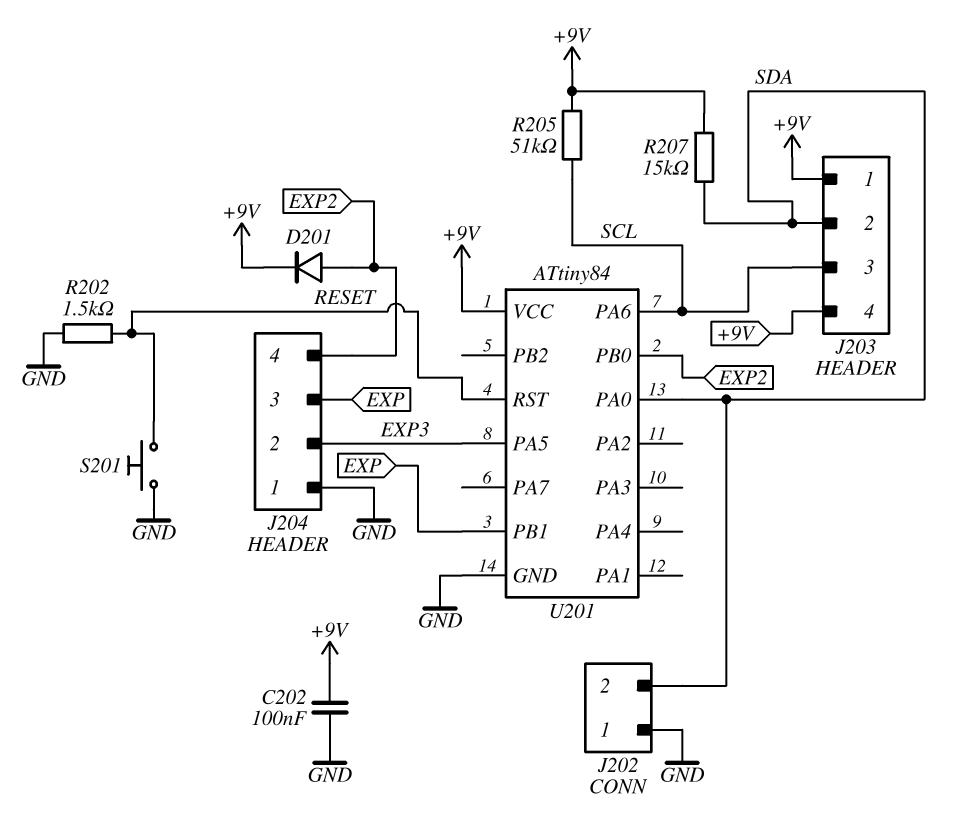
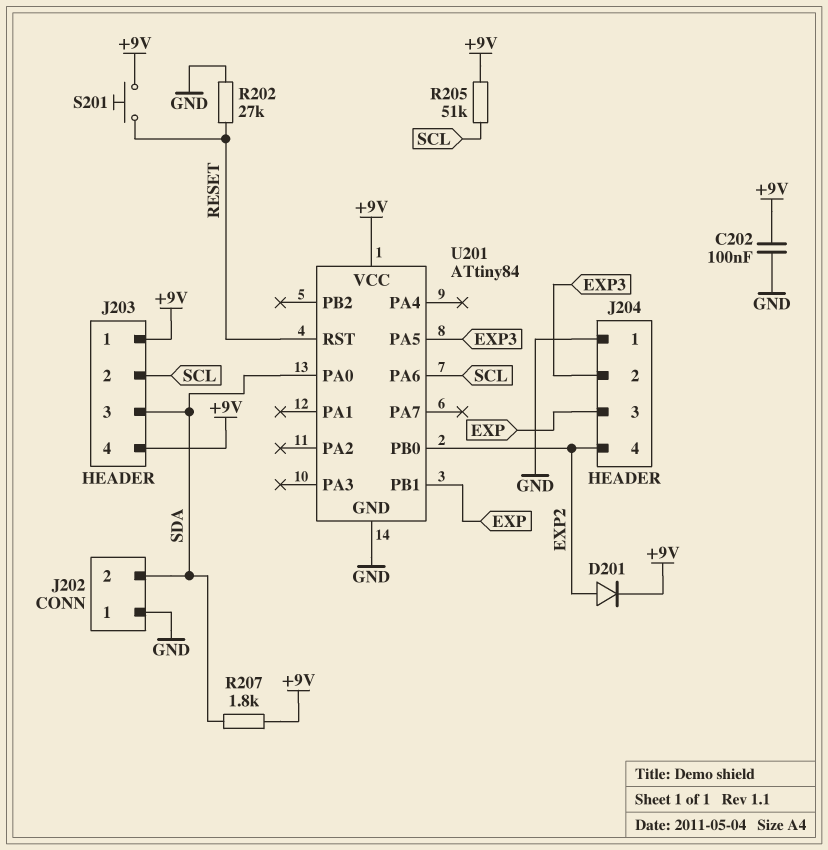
J203 pin 2: SDA -> SCL
J203 pin 3: SCL -> SDA
R202: 1.5k (GND, RESET) -> 27k (GND, RESET)
R207: 15k (+9V, SDA) -> 1.8k (+9V, SDA)
S201: button (GND, RESET) -> button (+9V, RESET)

